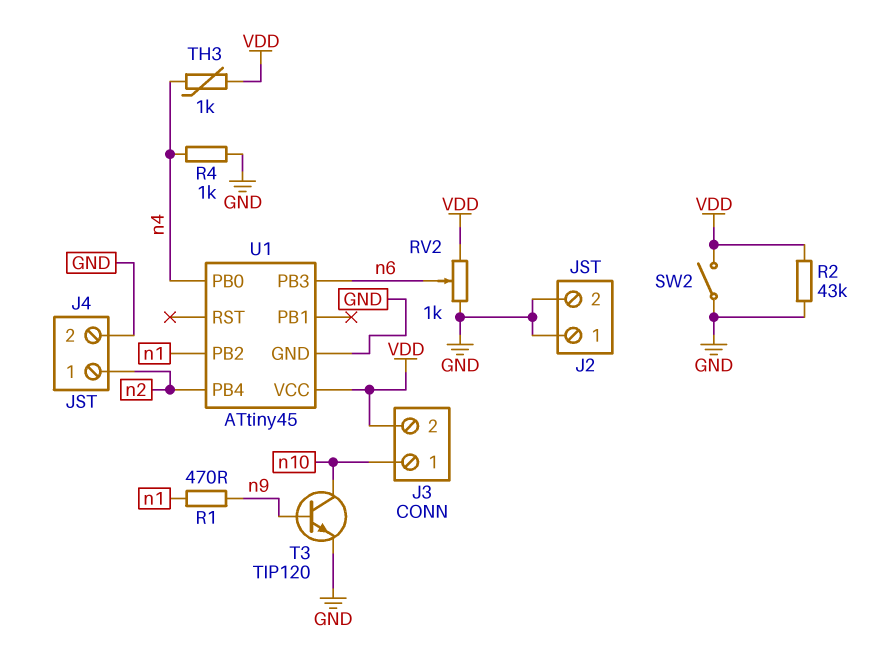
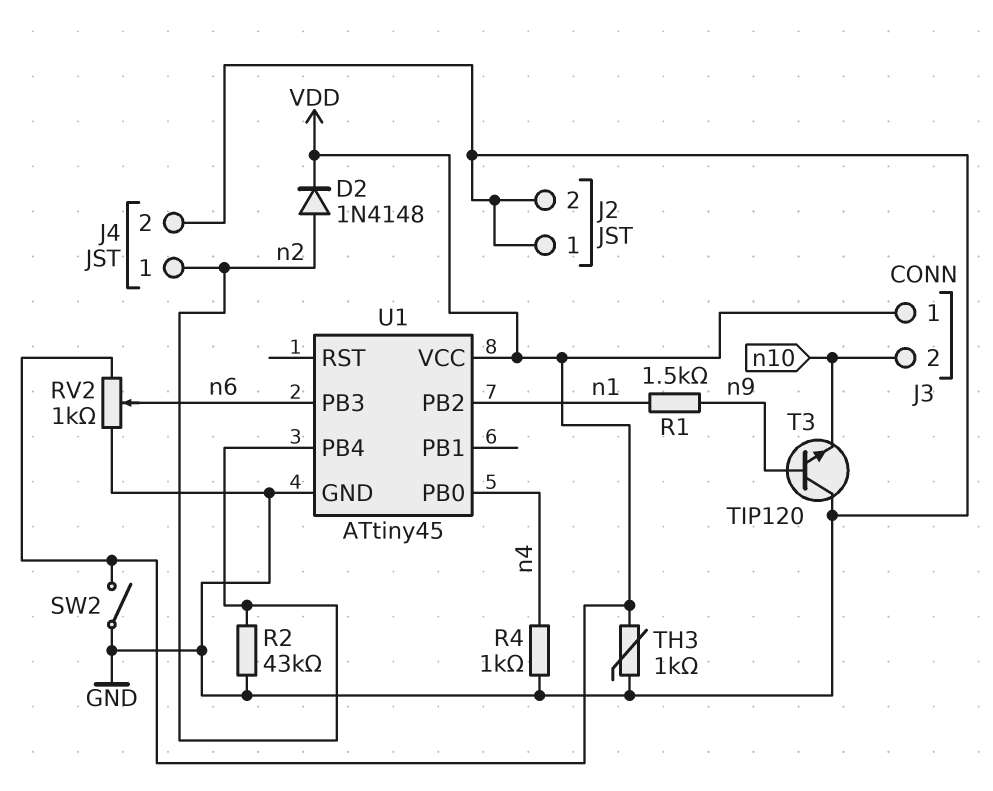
D2: none -> diode 1N4148 (A n2, K VDD)
J3 pin 1: n10 -> VDD
J3 pin 2: VDD -> n10
R1: 470 (n1, n9) -> 1.5k (n1, n9)
R2: 43k (GND, VDD) -> 43k (GND, n2)
T3: NPN TIP120 (B n9, C n10, E GND) -> NPN TIP120 (B n9, C GND, E n10)
TH3: 1k (VDD, n4) -> 1k (GND, VDD)

